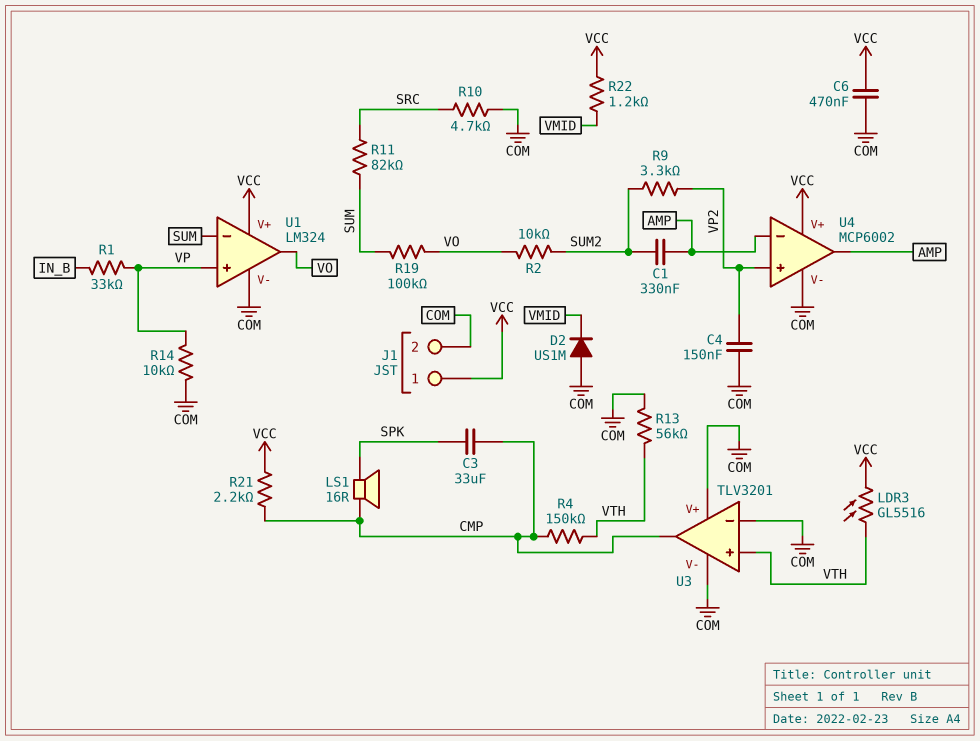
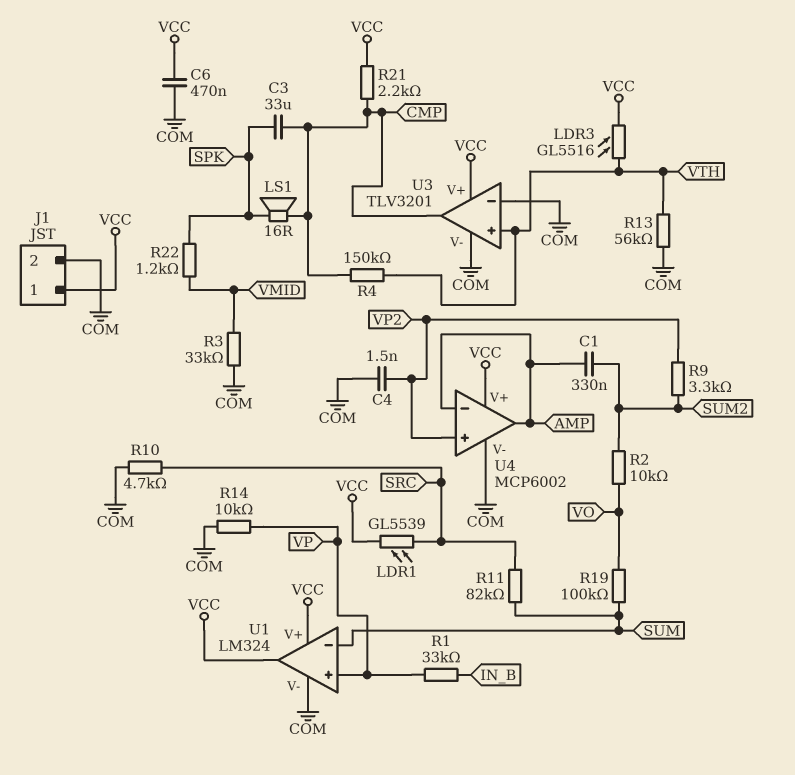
C4: 150nF (COM, VP2) -> 1.5nF (COM, VP2)
D2: diode US1M (A COM, K VMID) -> none
LDR1: none -> GL5539 (SRC, VCC)
R3: none -> 33k (COM, VMID)
R22: 1.2k (VCC, VMID) -> 1.2k (SPK, VMID)
U1 pin out: VO -> VCC
U3 pin V+: COM -> VCC

